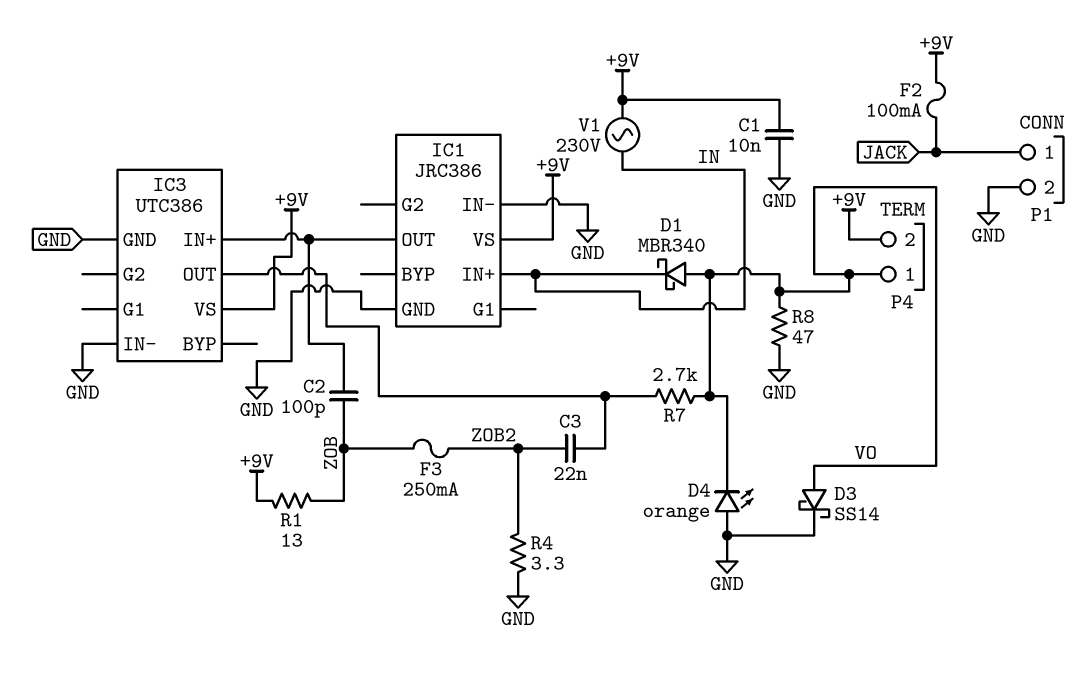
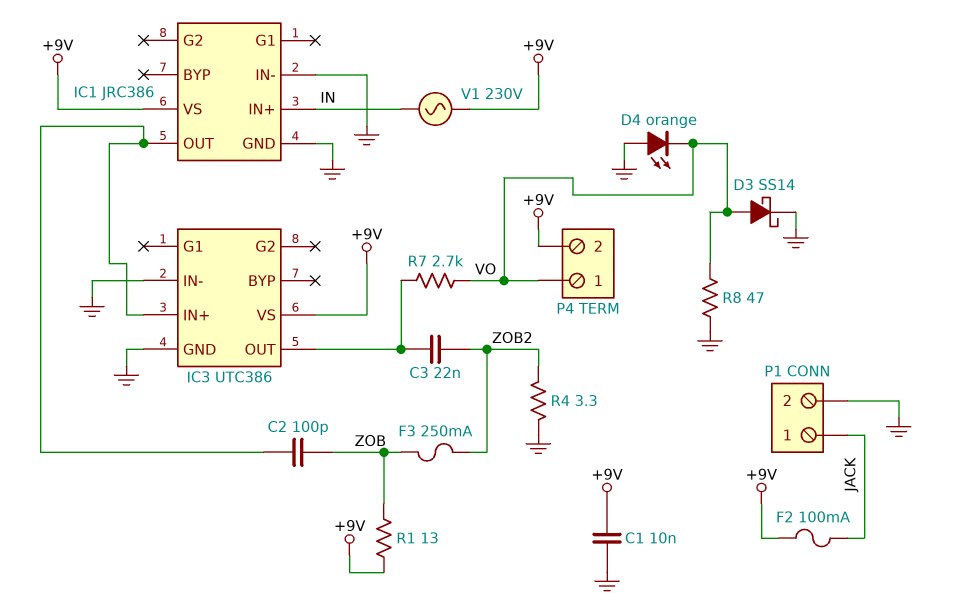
D1: schottky MBR340 (A VO, K IN) -> none

